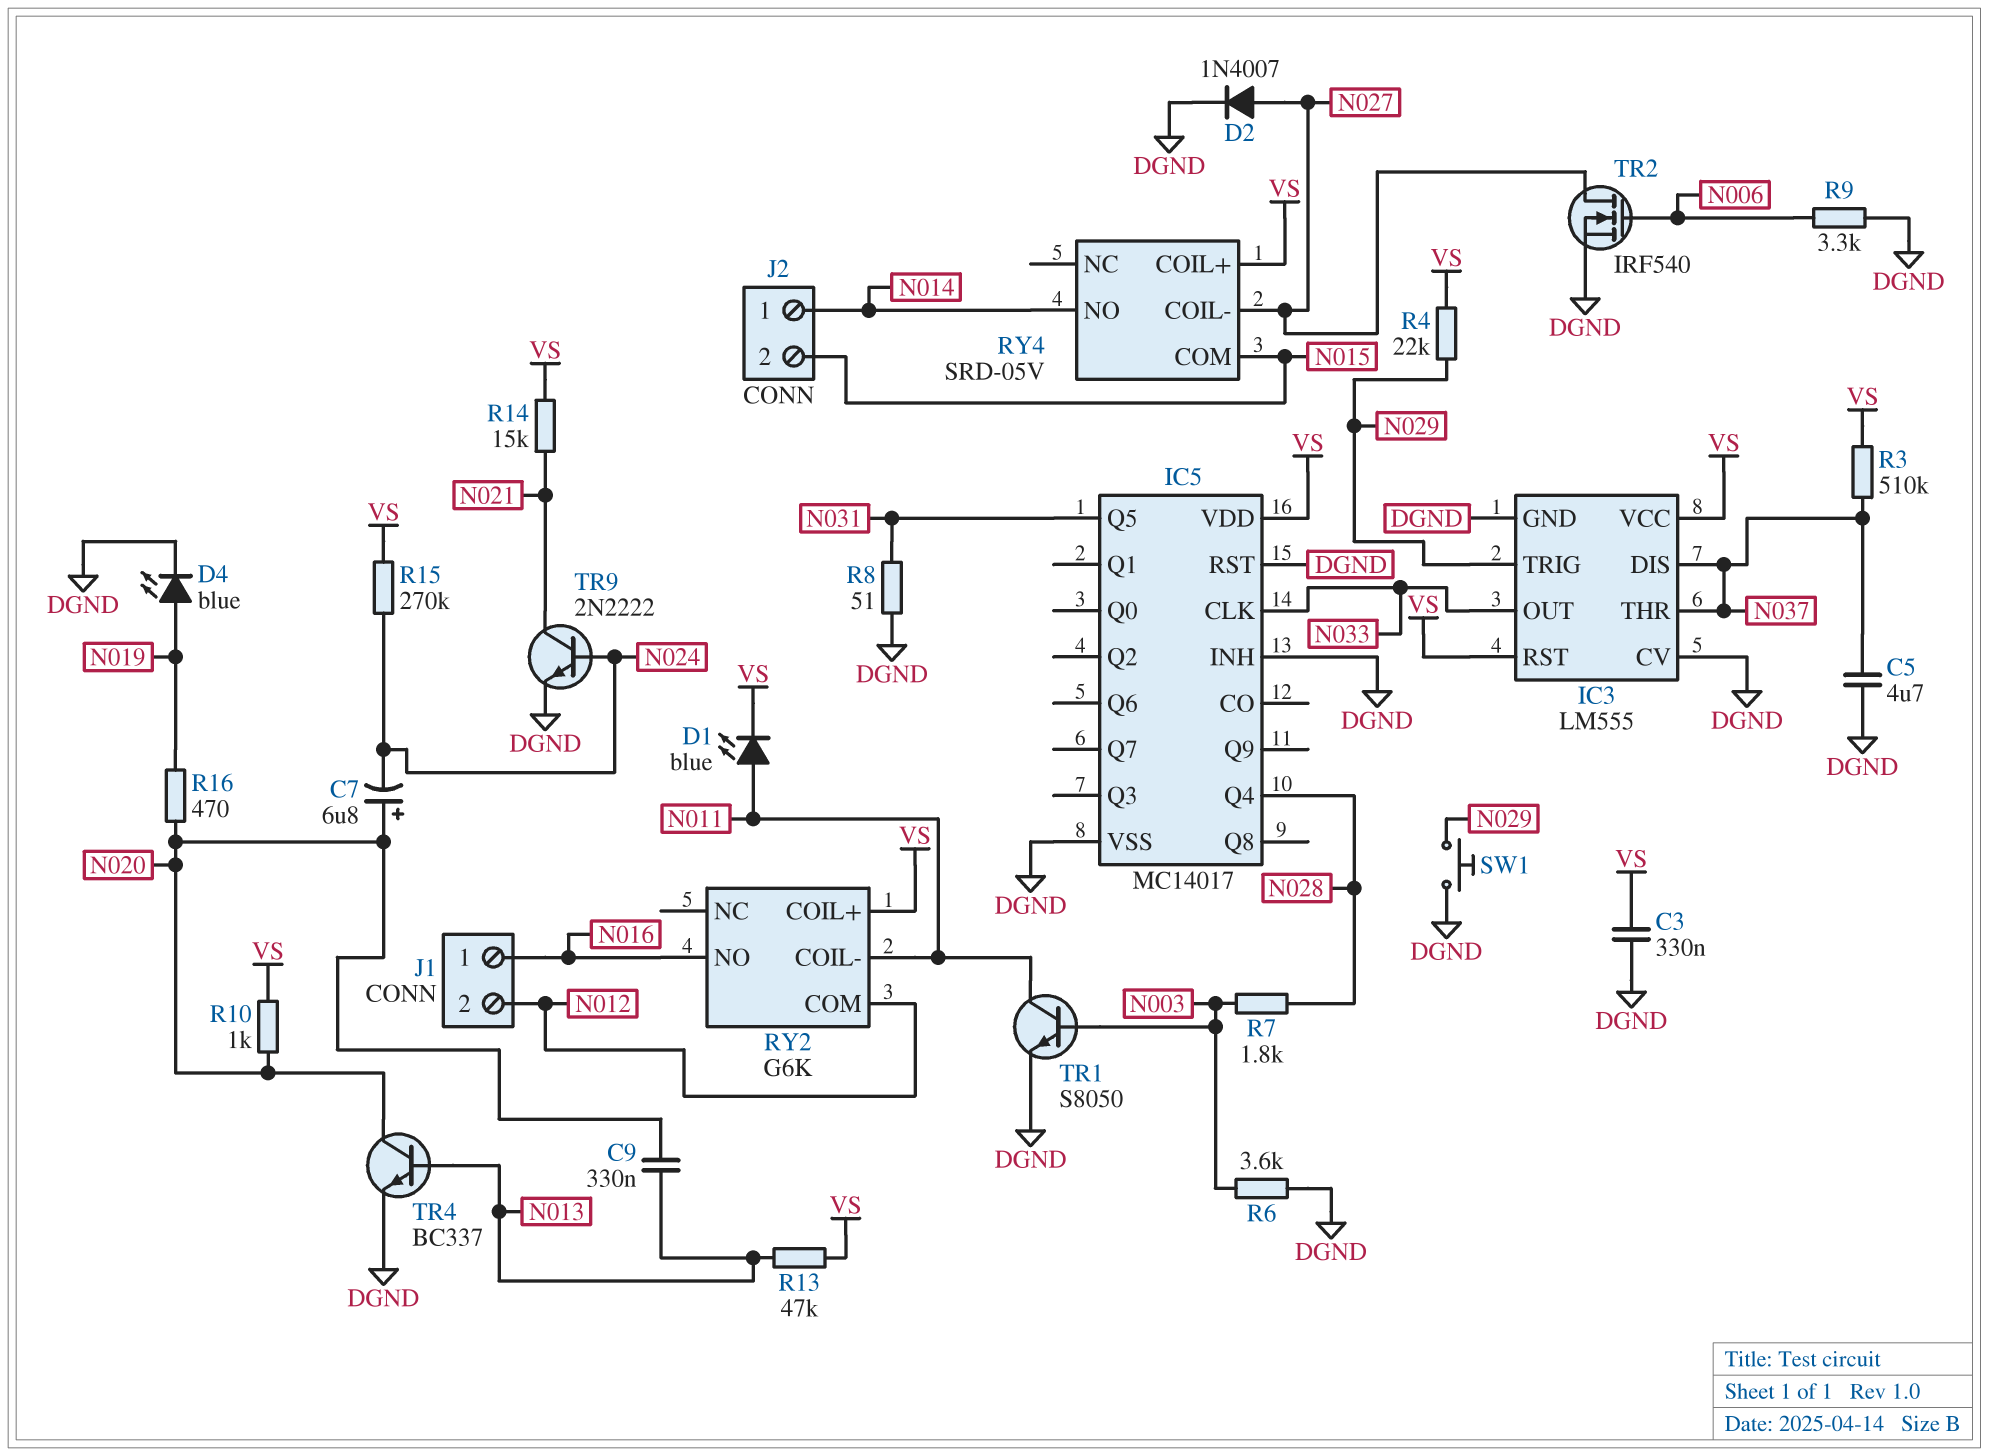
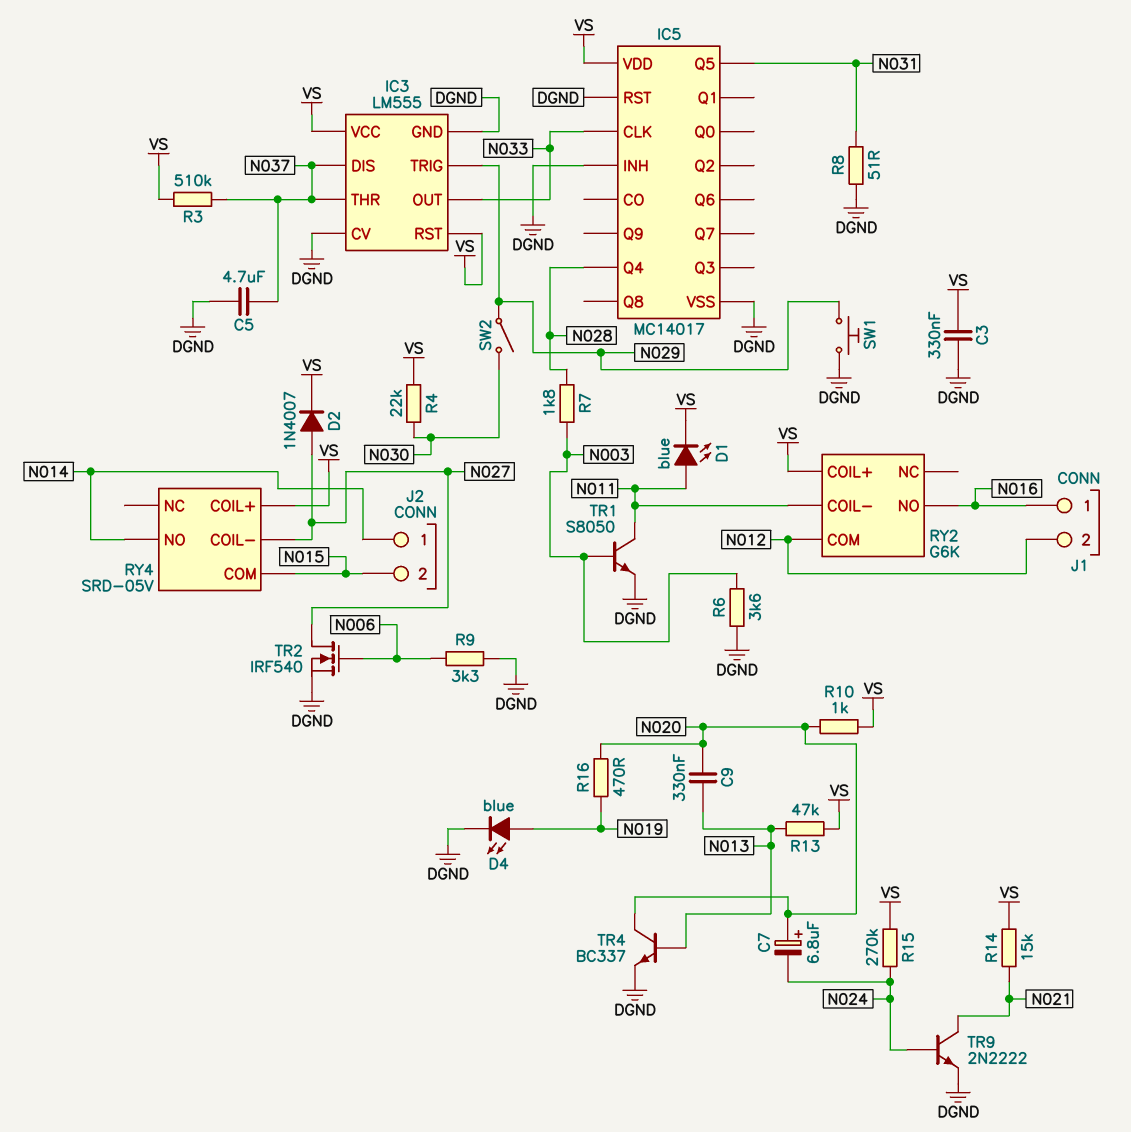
D2: diode 1N4007 (A N027, K DGND) -> diode 1N4007 (A N027, K VS)
R4: 22k (N029, VS) -> 22k (N030, VS)
SW2: none -> switch (N029, N030)

